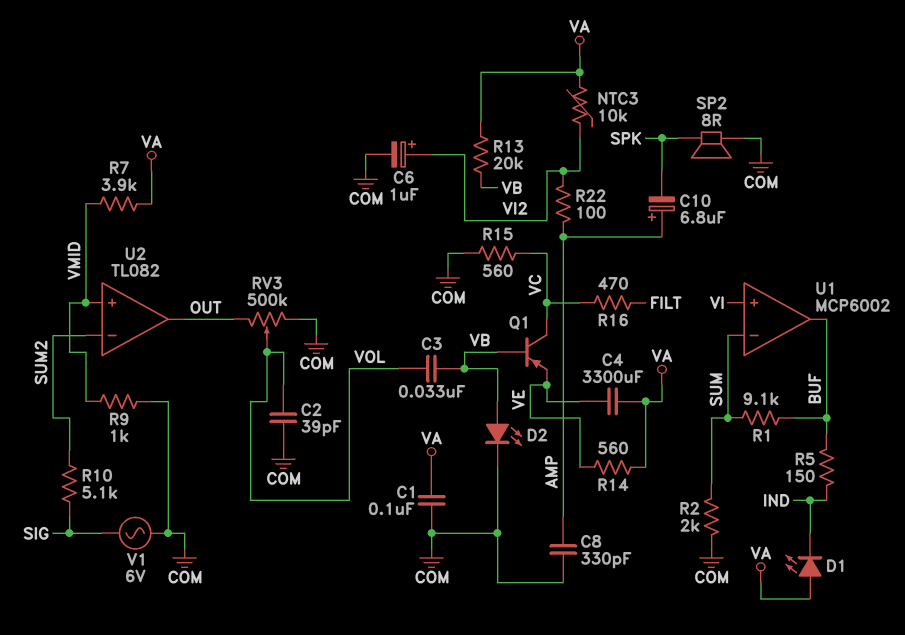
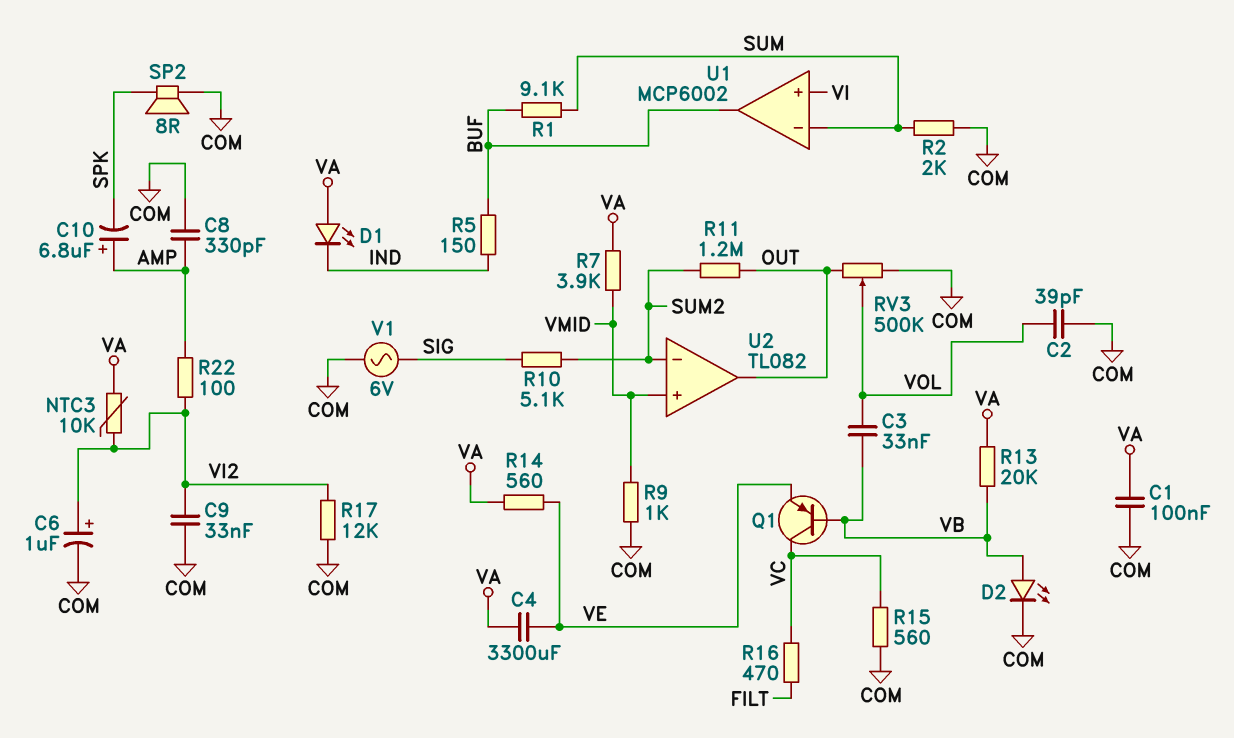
C9: none -> 33nF (COM, VI2)
R11: none -> 1.2M (OUT, SUM2)
R17: none -> 12k (COM, VI2)

